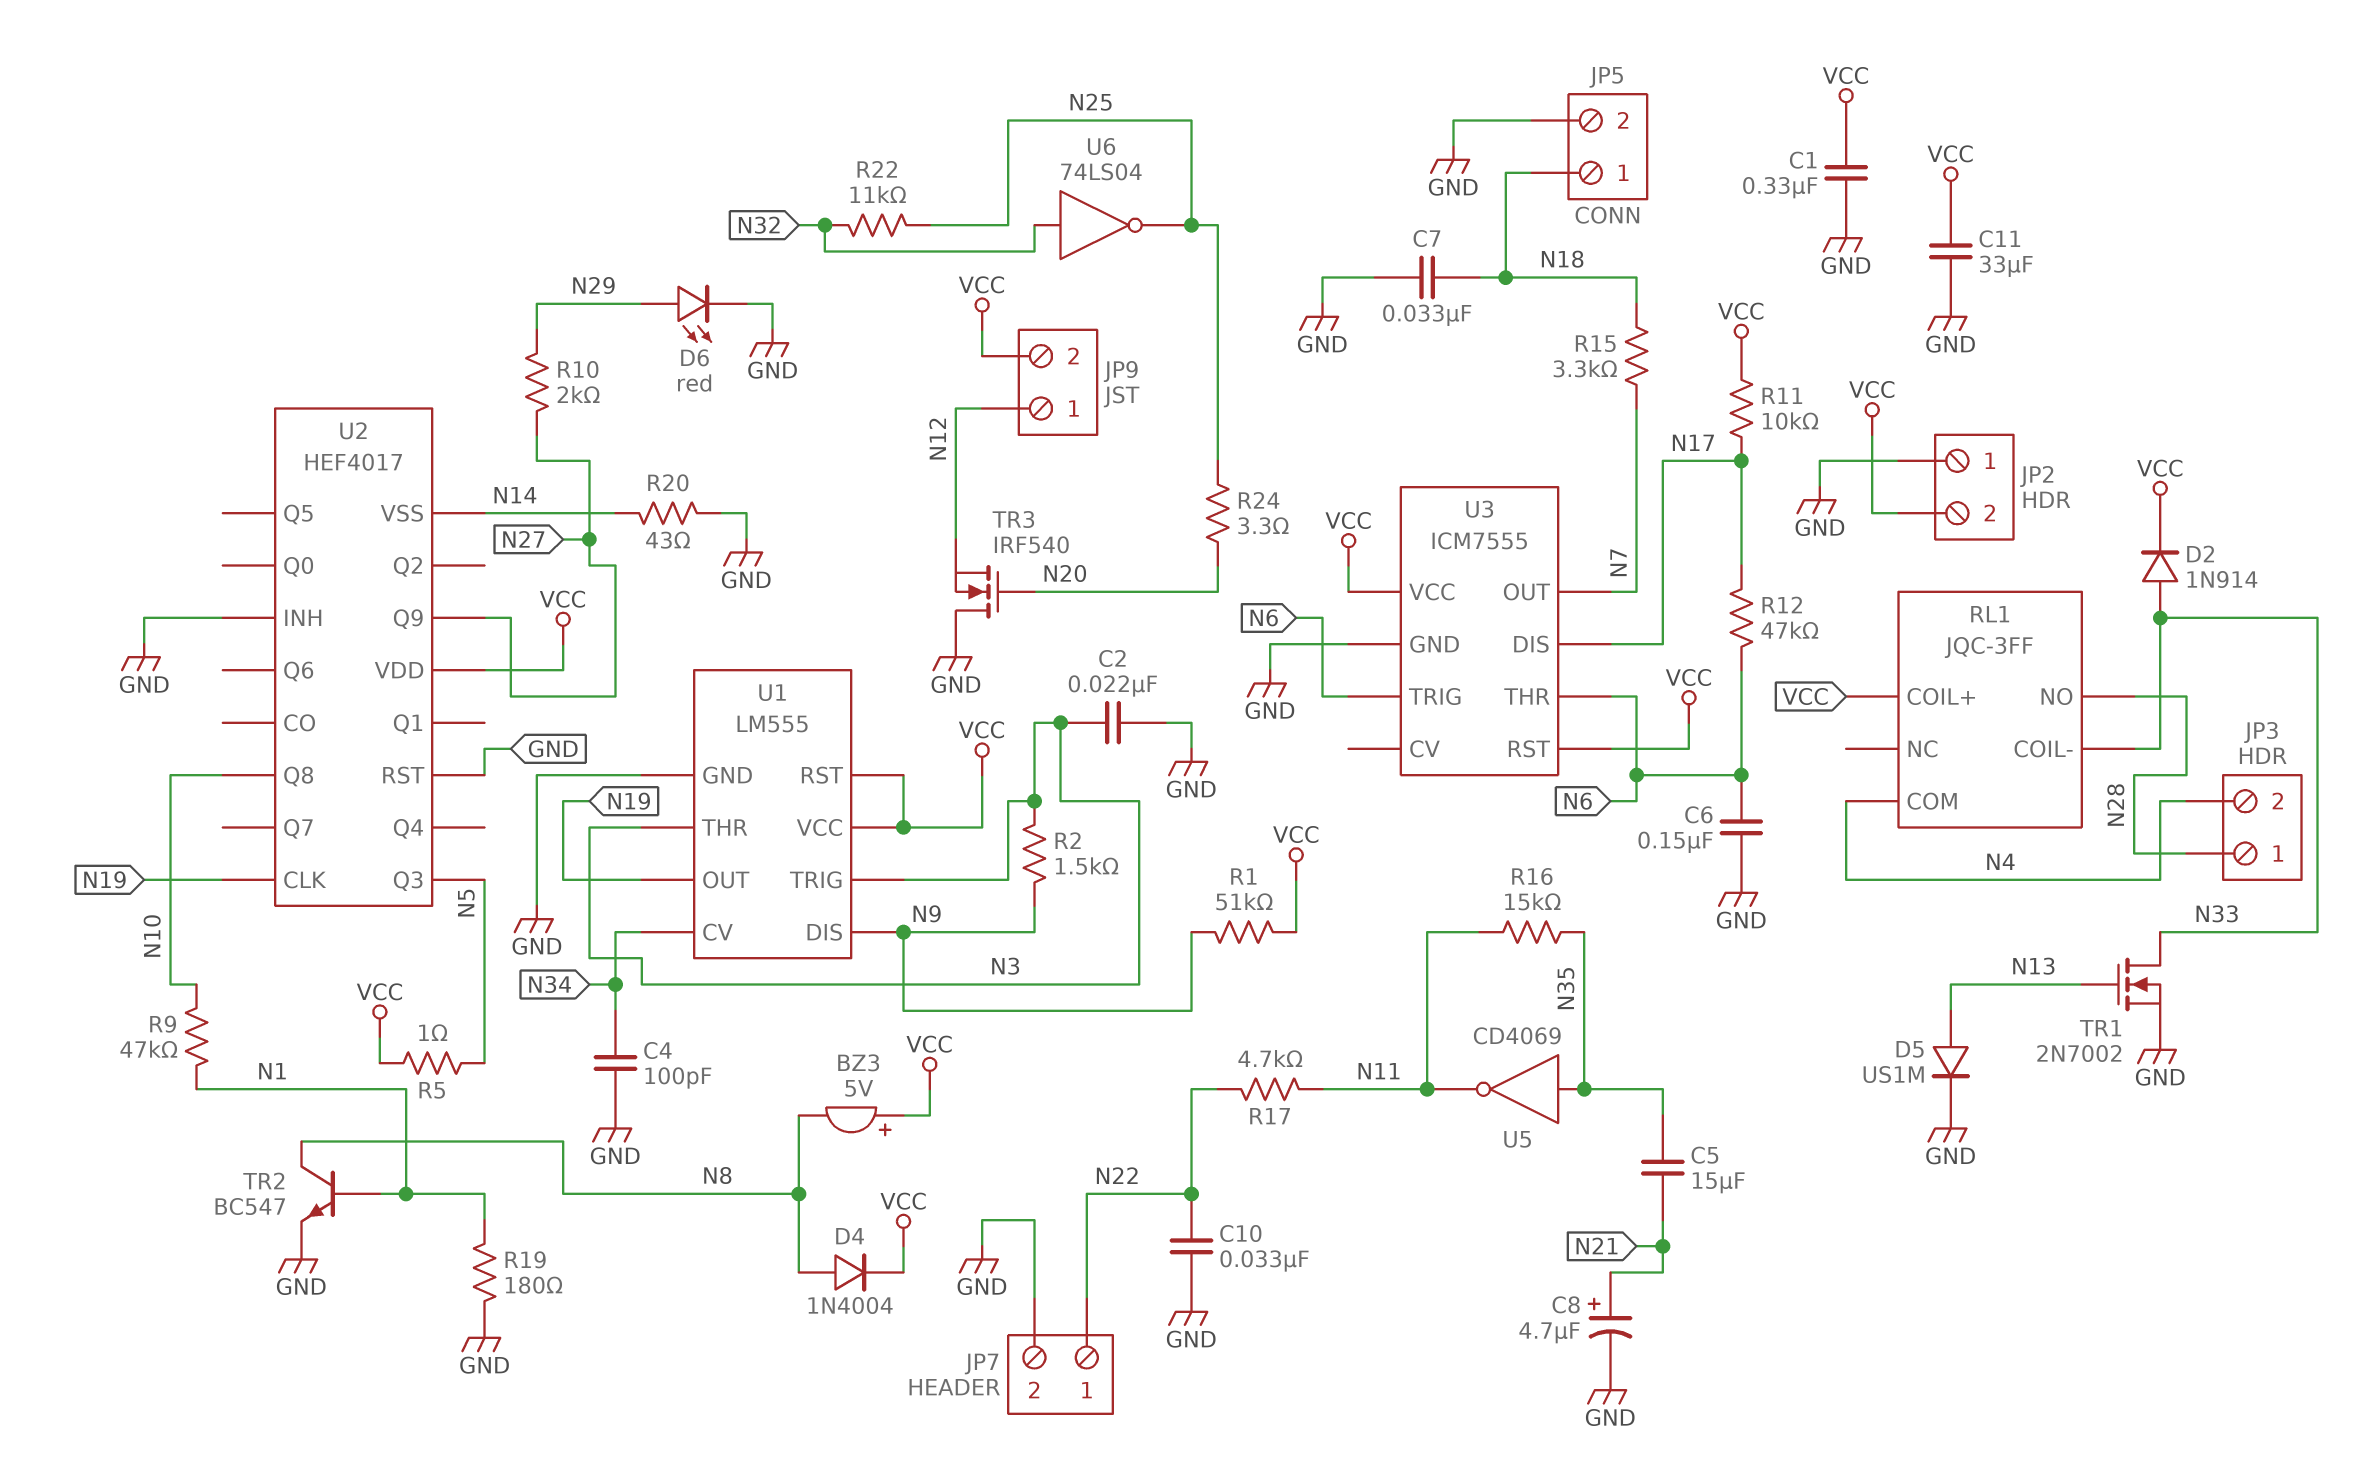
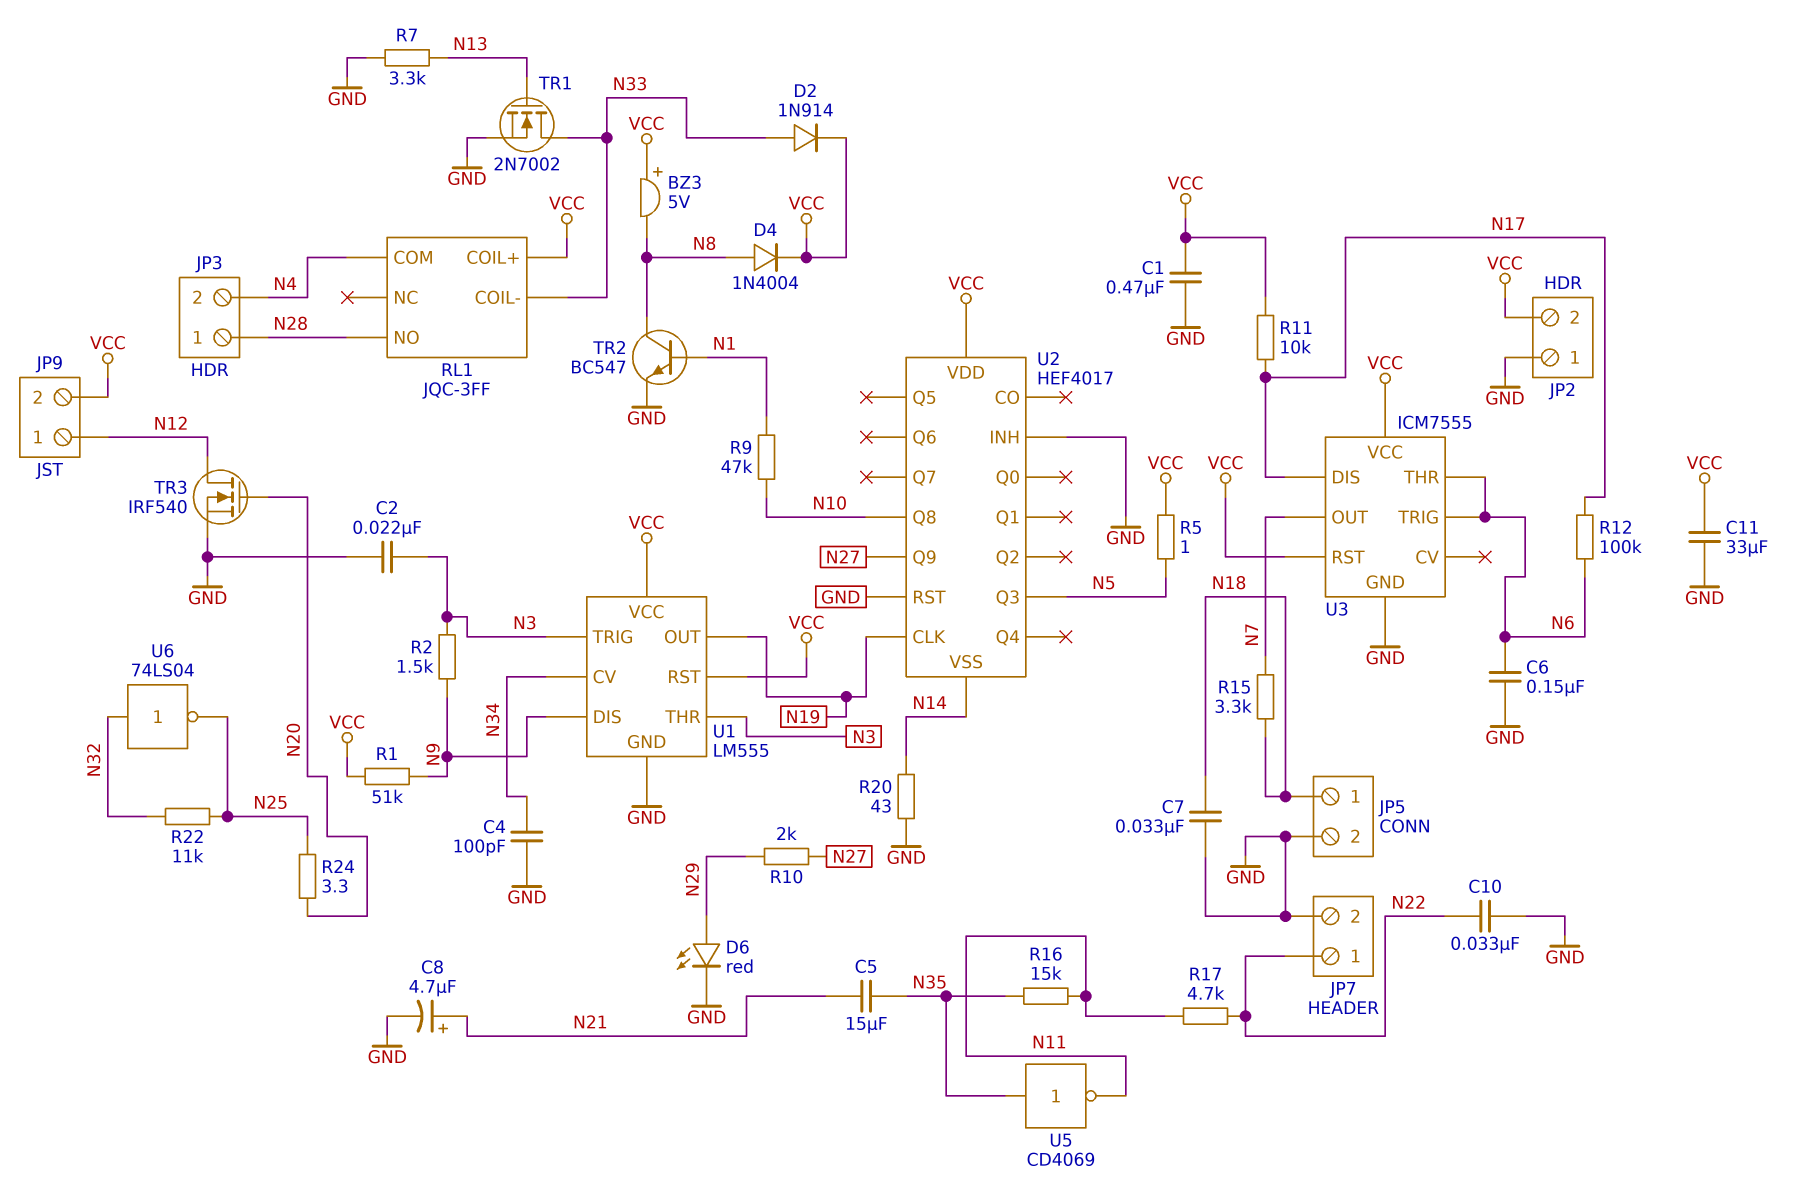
C1: 330nF (GND, VCC) -> 470nF (GND, VCC)
D5: diode US1M (A N13, K GND) -> none
R7: none -> 3.3k (GND, N13)
R12: 47k (N6, N17) -> 100k (N6, N17)
R19: 180 (GND, N1) -> none
TR3: NMOS IRF540 (G N20, D GND, S N12) -> NMOS IRF540 (G N20, D N12, S GND)

